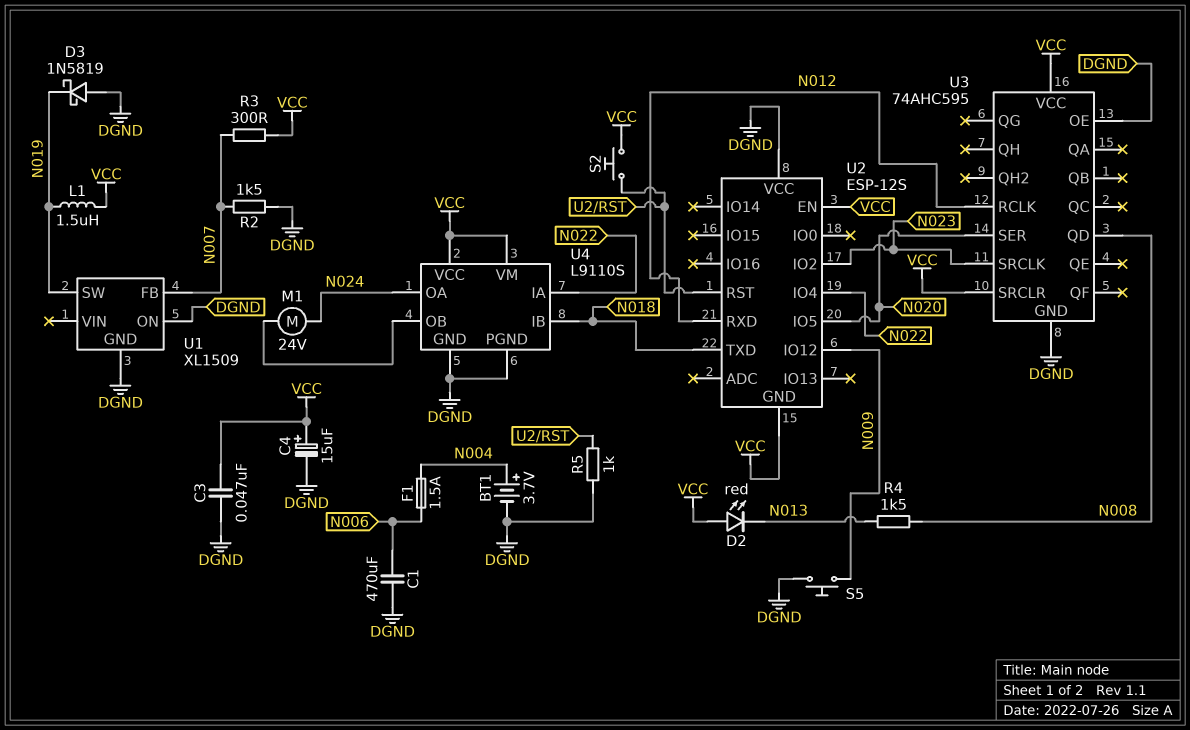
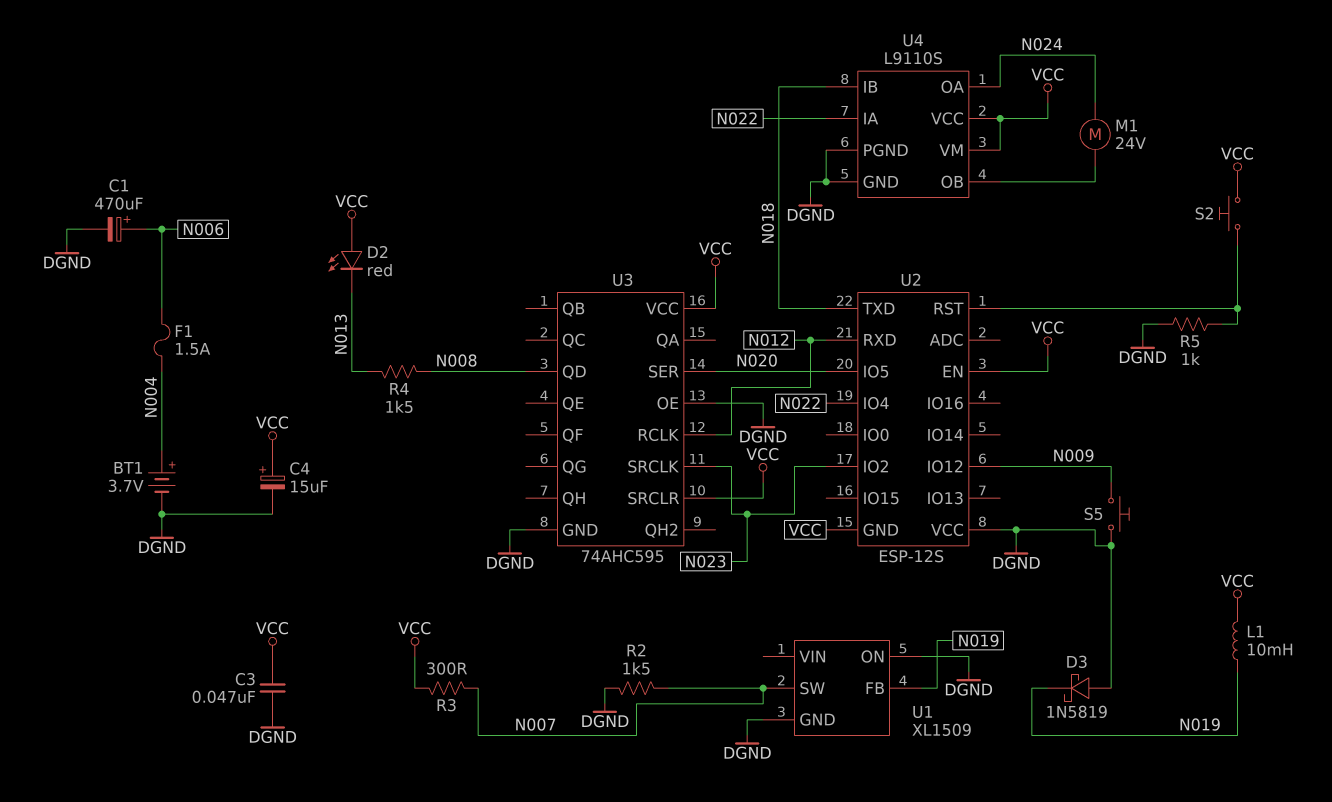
C1: 470uF (DGND, N006) -> 470uF (plus N006, minus DGND)
L1: 1.5uH (N019, VCC) -> 10mH (N019, VCC)
U1 pin FB: N007 -> N019
U1 pin SW: N019 -> N007

